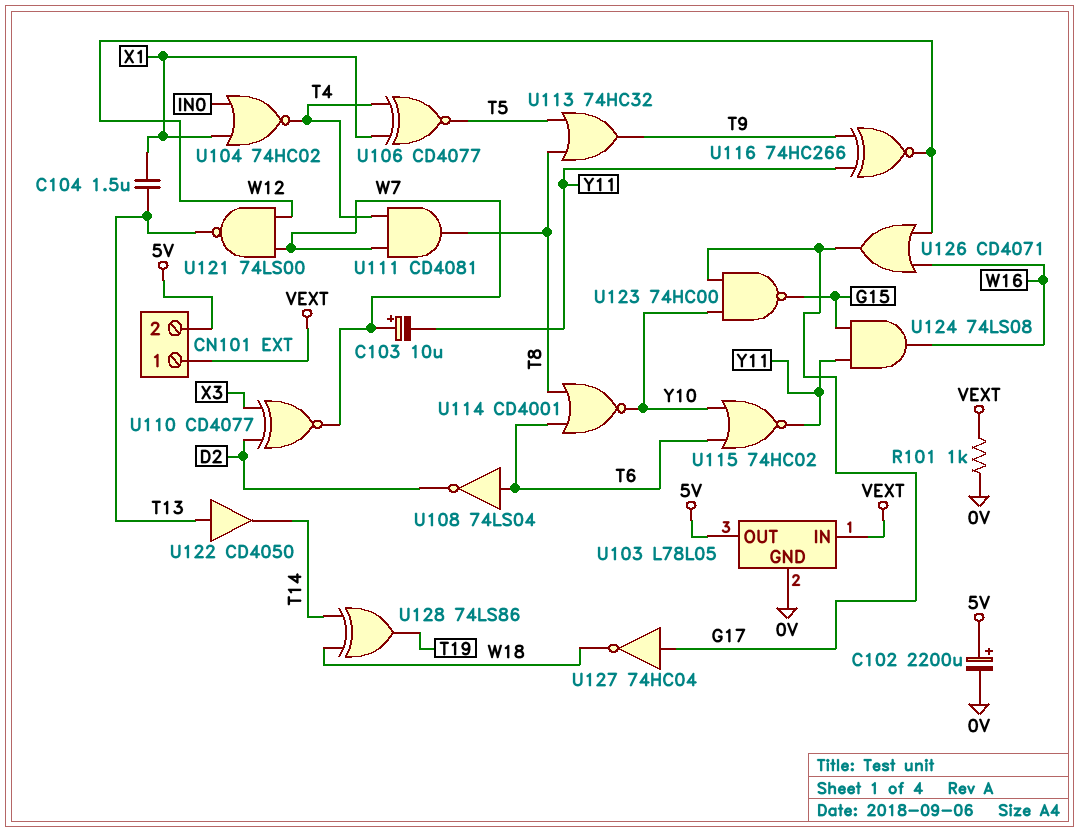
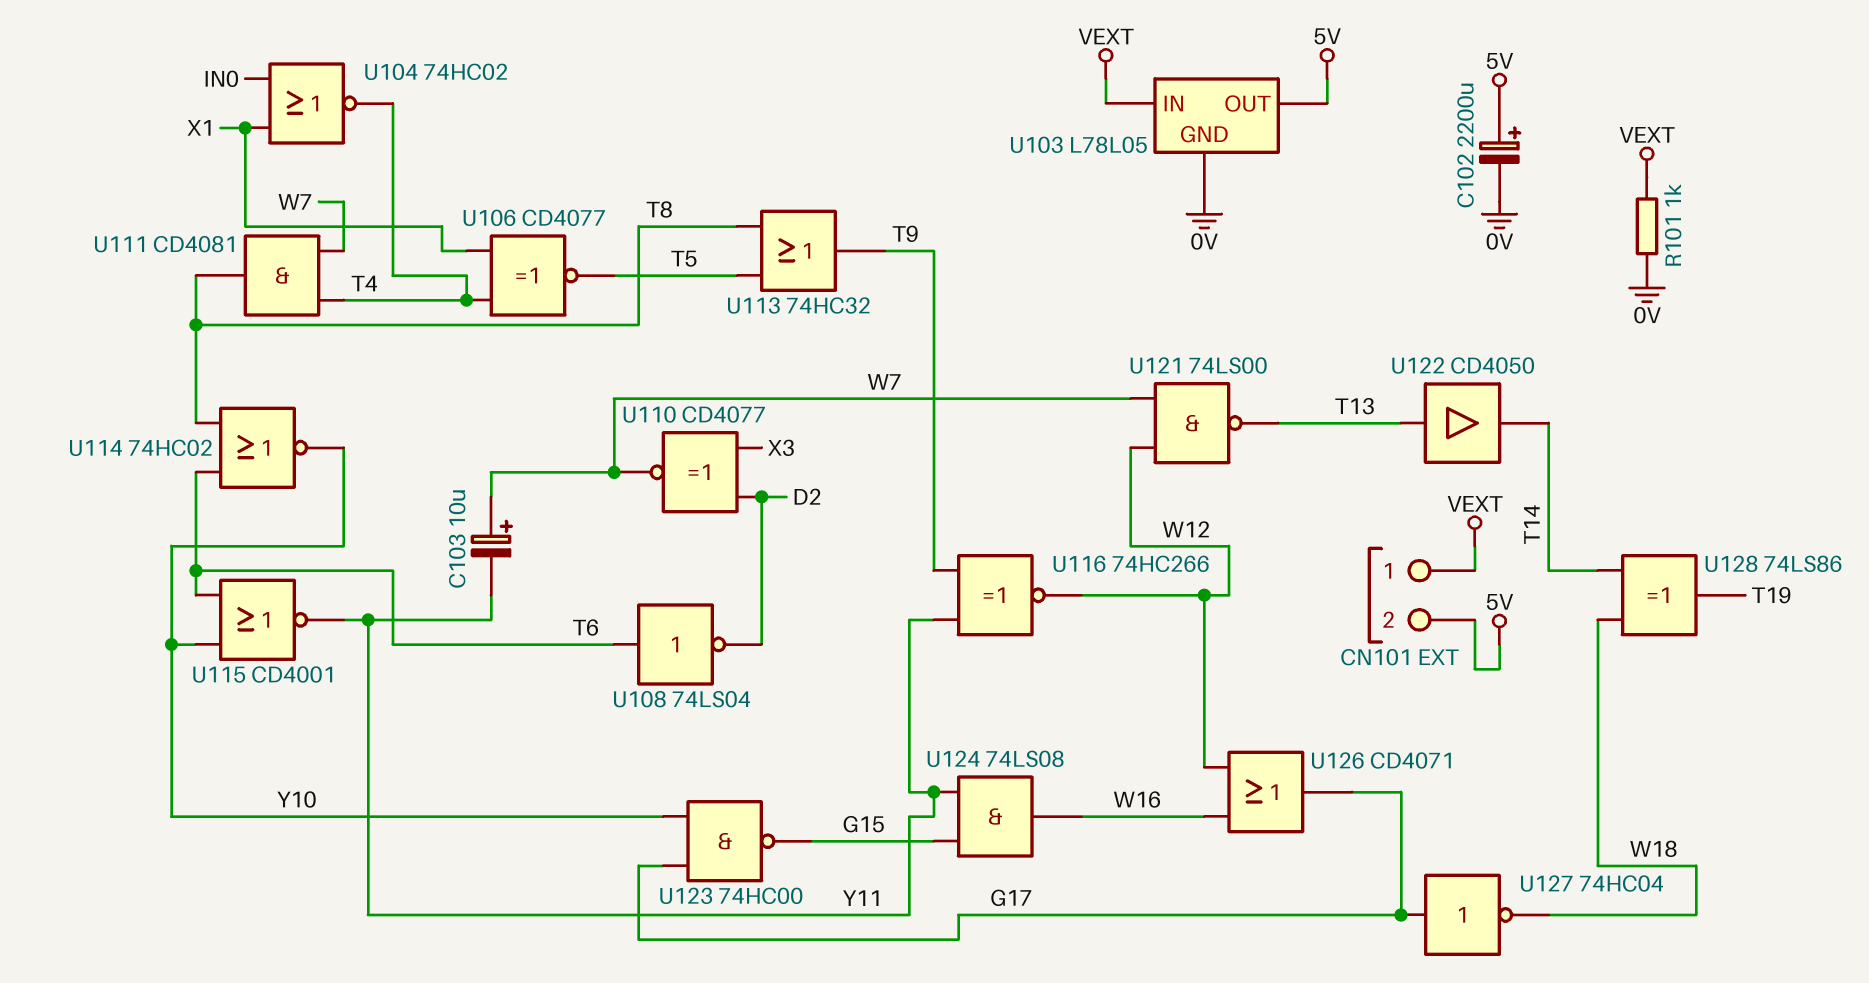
C104: 1.5uF (T13, X1) -> none
U114: NOR CD4001 (in T6, in T8, out Y10) -> NOR 74HC02 (in T6, in T8, out Y10)
U115: NOR 74HC02 (in T6, in Y10, out Y11) -> NOR CD4001 (in T6, in Y10, out Y11)

